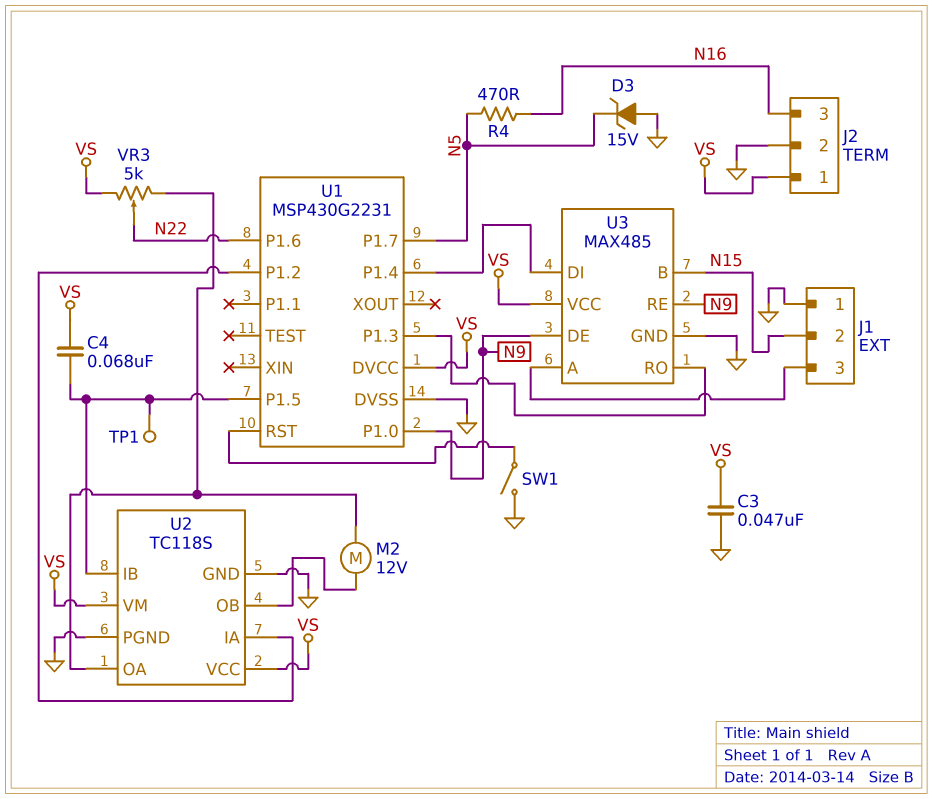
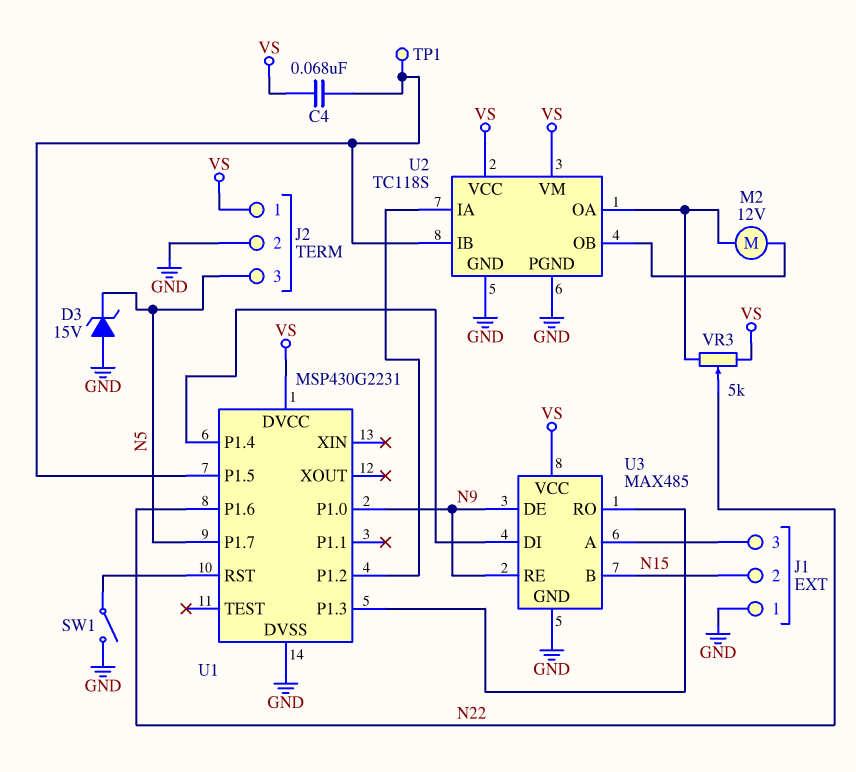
C3: 47nF (GND, VS) -> none
J2 pin 3: N16 -> N5
R4: 470 (N5, N16) -> none

